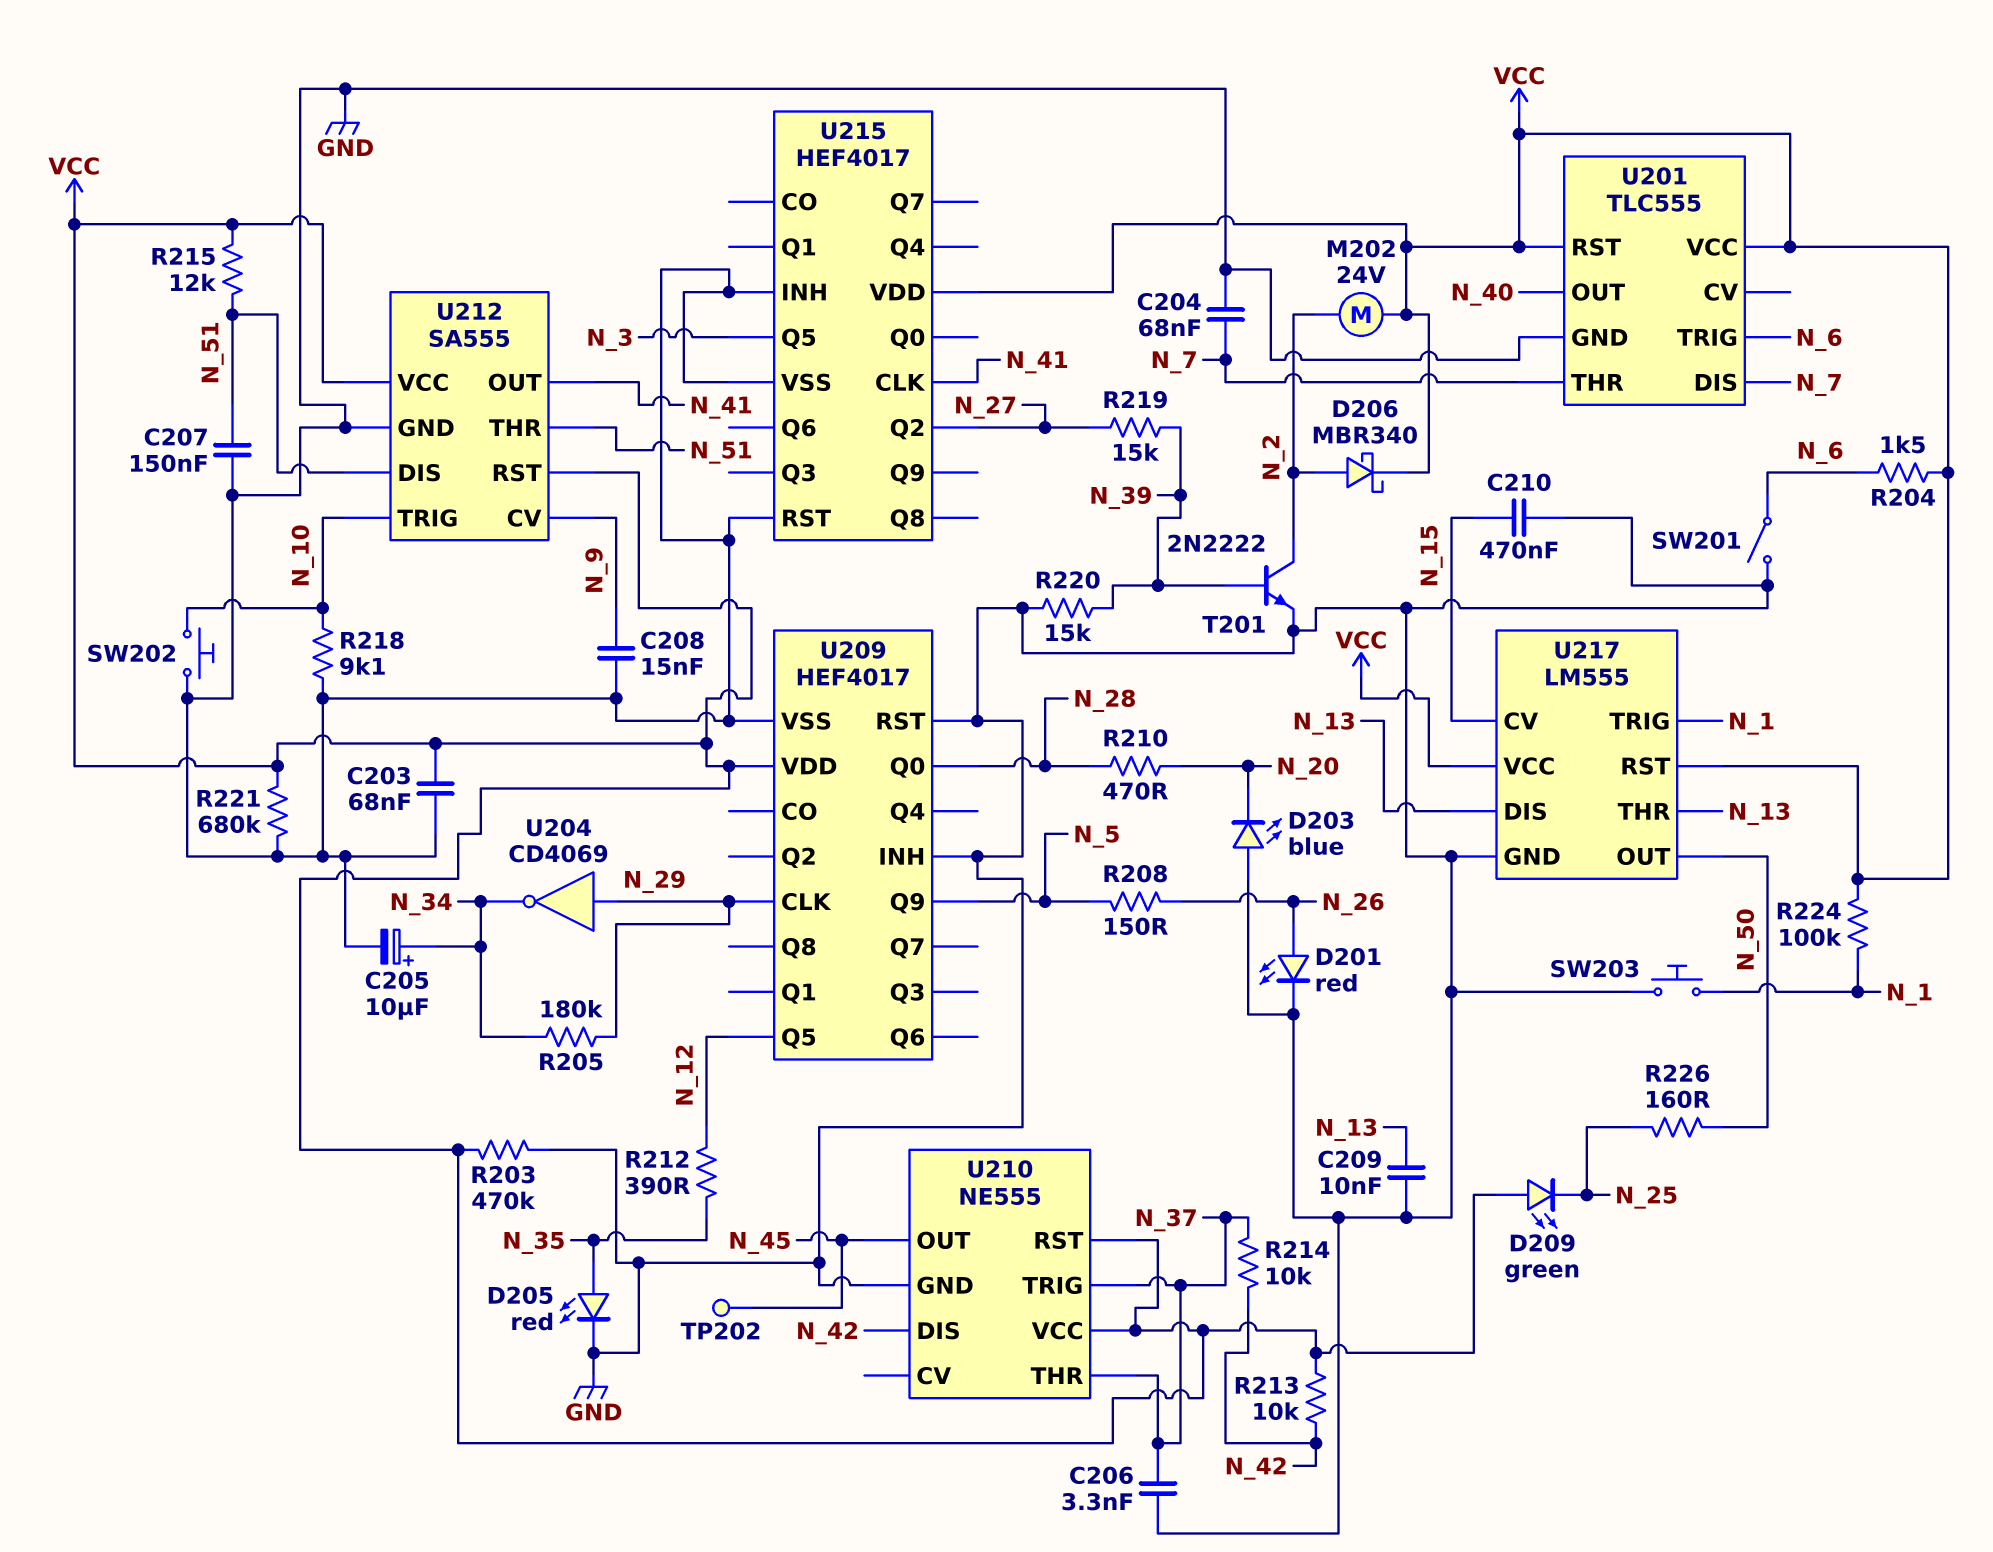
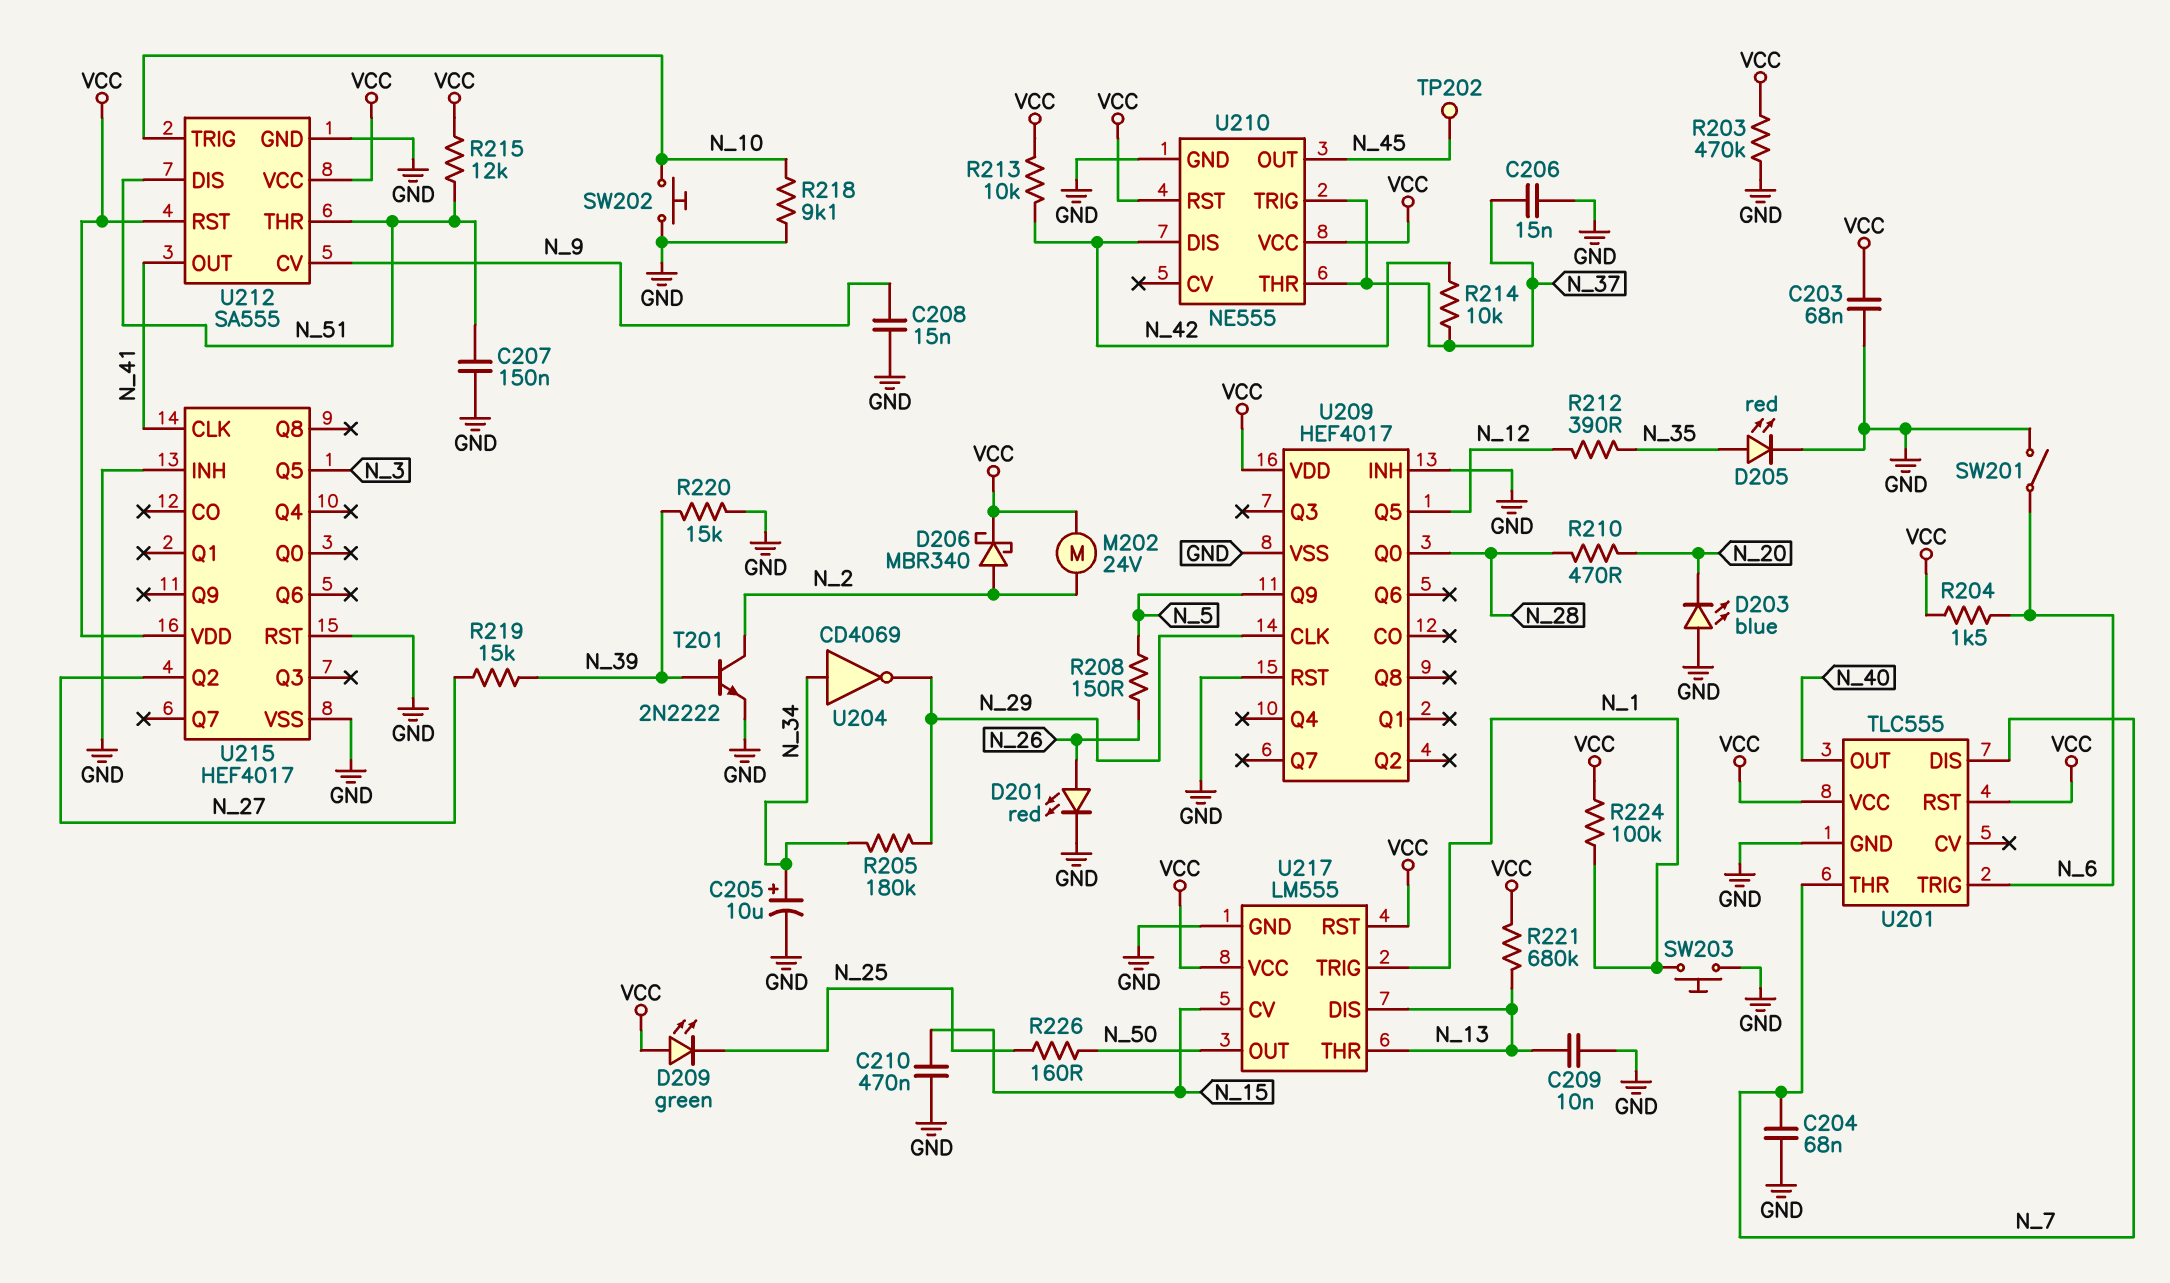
C206: 3.3nF (GND, N_37) -> 15nF (GND, N_37)
R221: 680k (GND, VCC) -> 680k (N_13, VCC)
U204: NOT CD4069 (in N_29, out N_34) -> NOT CD4069 (in N_34, out N_29)

